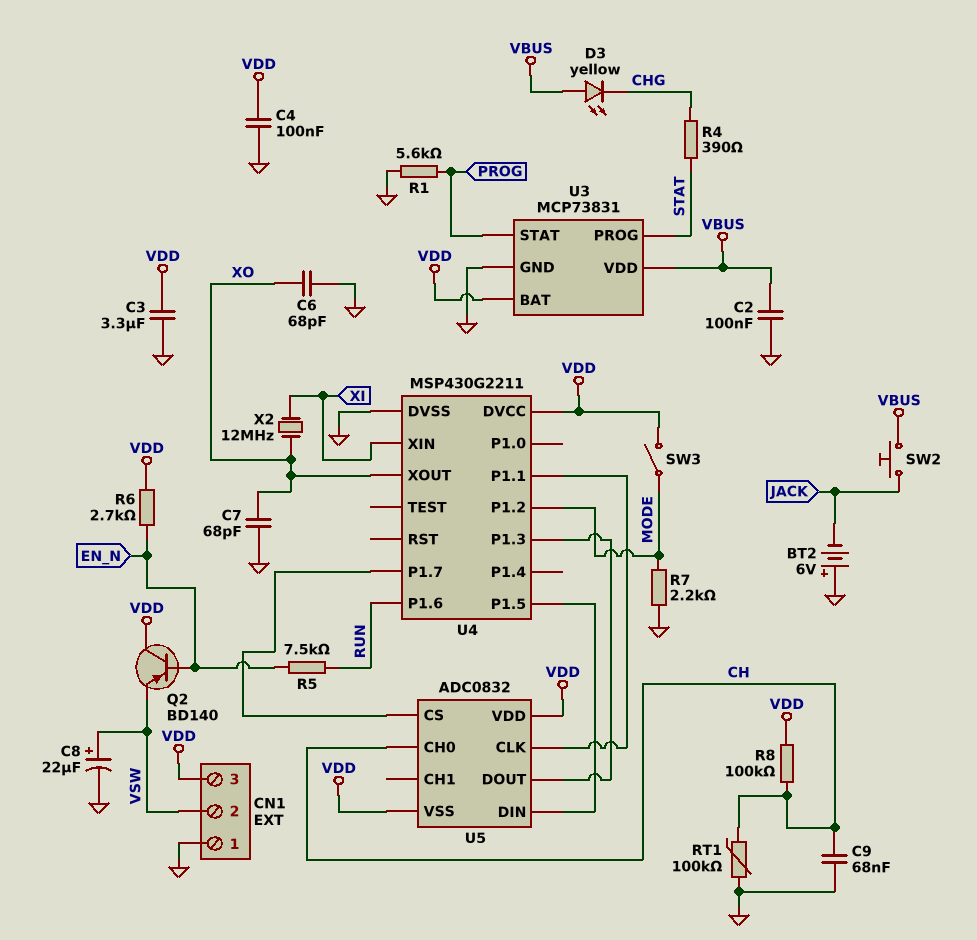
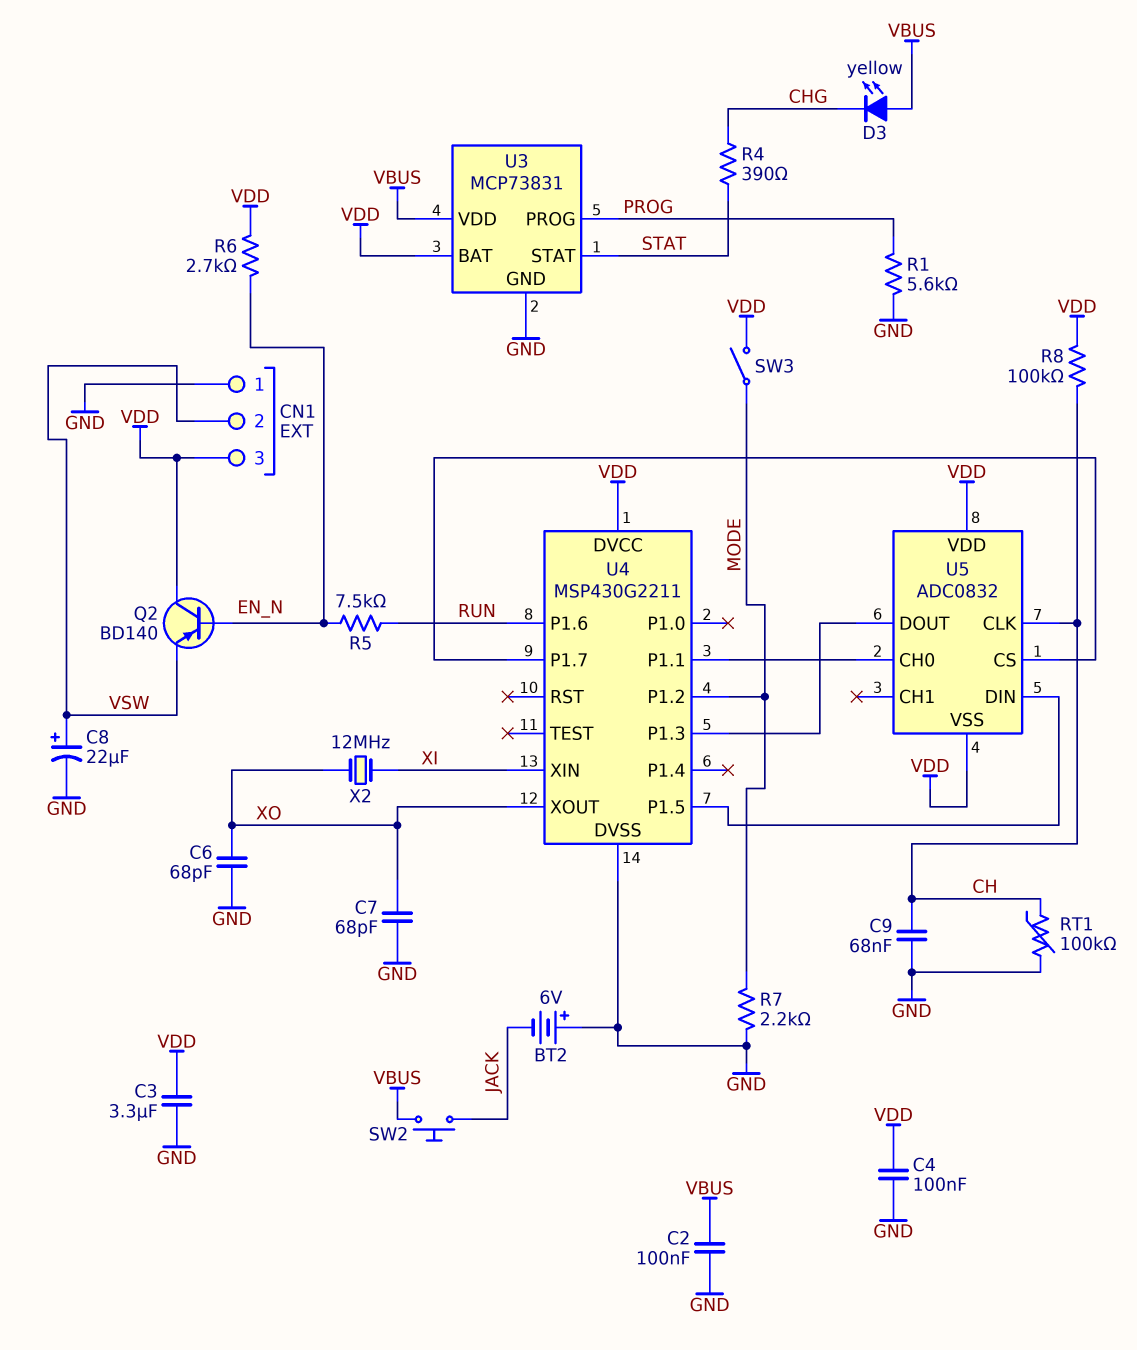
U3 pin PROG: STAT -> PROG
U3 pin STAT: PROG -> STAT
U5 pin CH0: CH -> U4/P1.1
U5 pin CLK: U4/P1.1 -> CH

